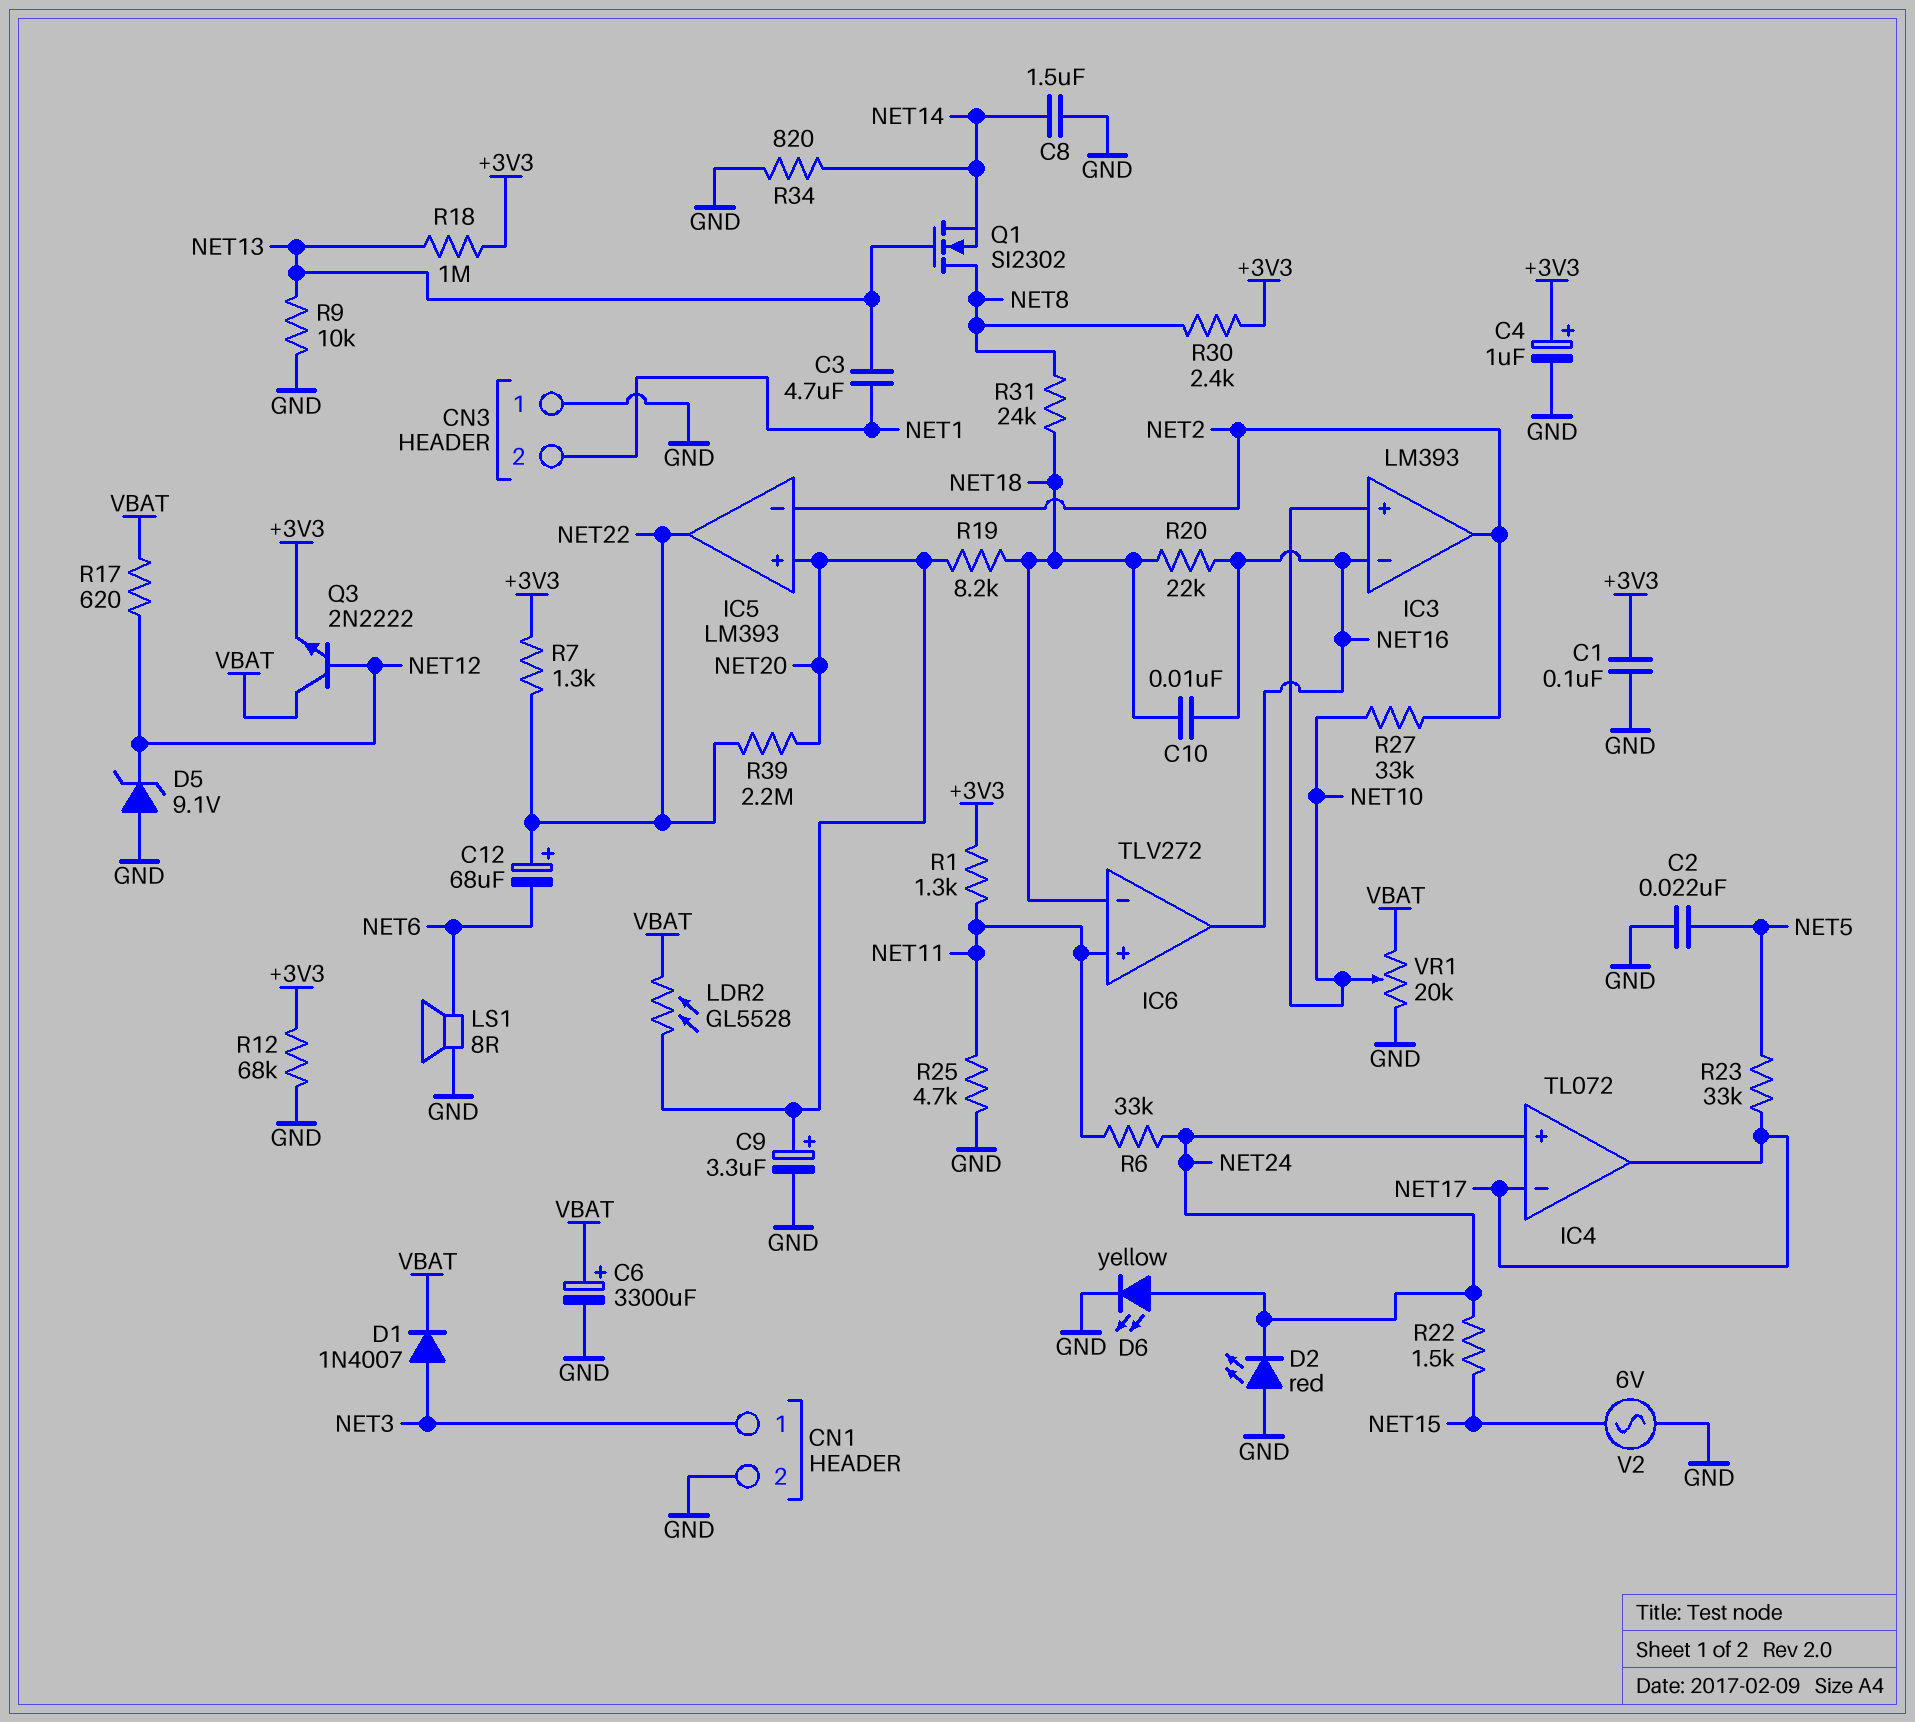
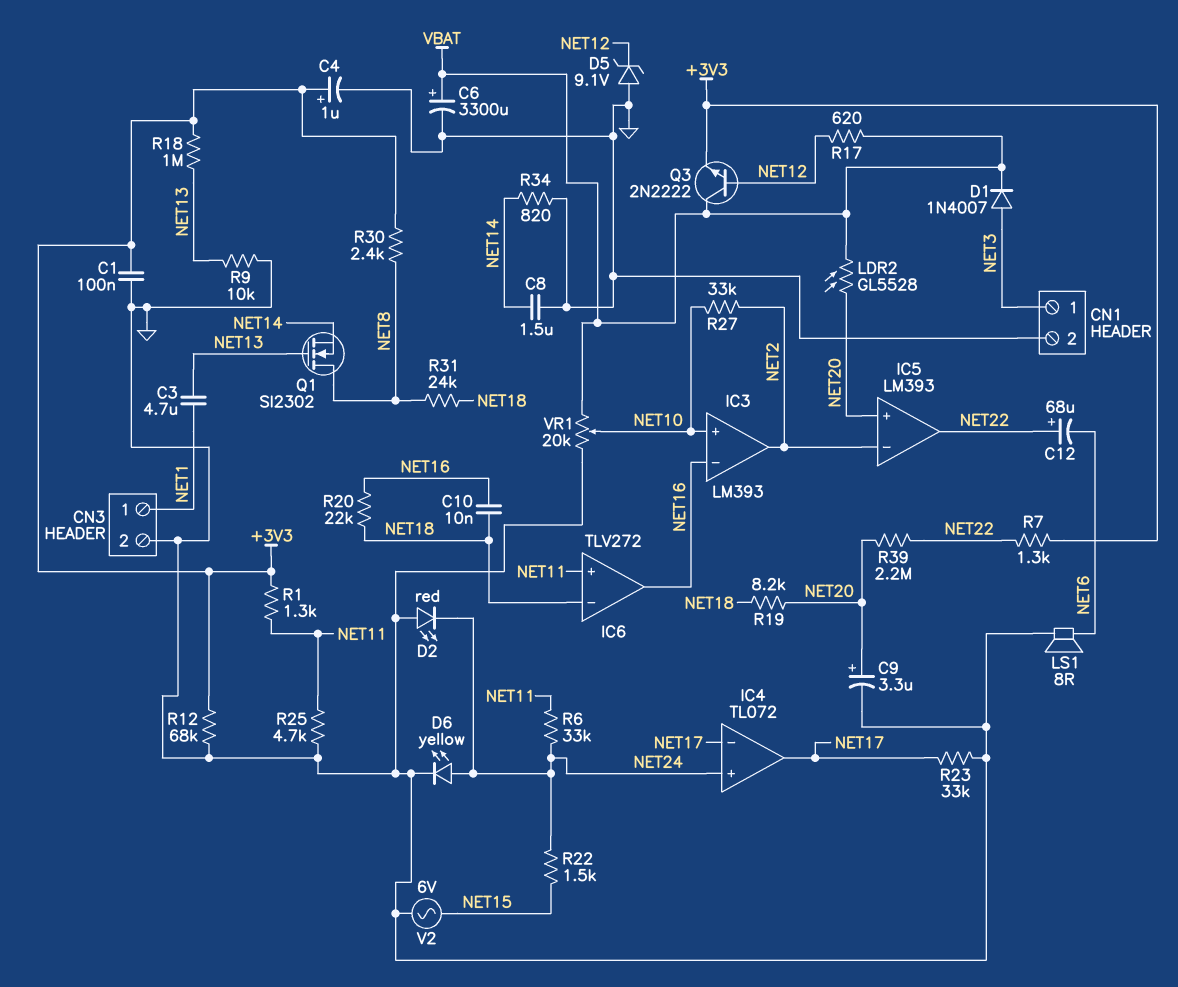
C2: 22nF (GND, NET5) -> none
CN3 pin 1: GND -> NET1
CN3 pin 2: NET1 -> GND
R23: 33k (NET5, NET17) -> 33k (GND, NET17)

